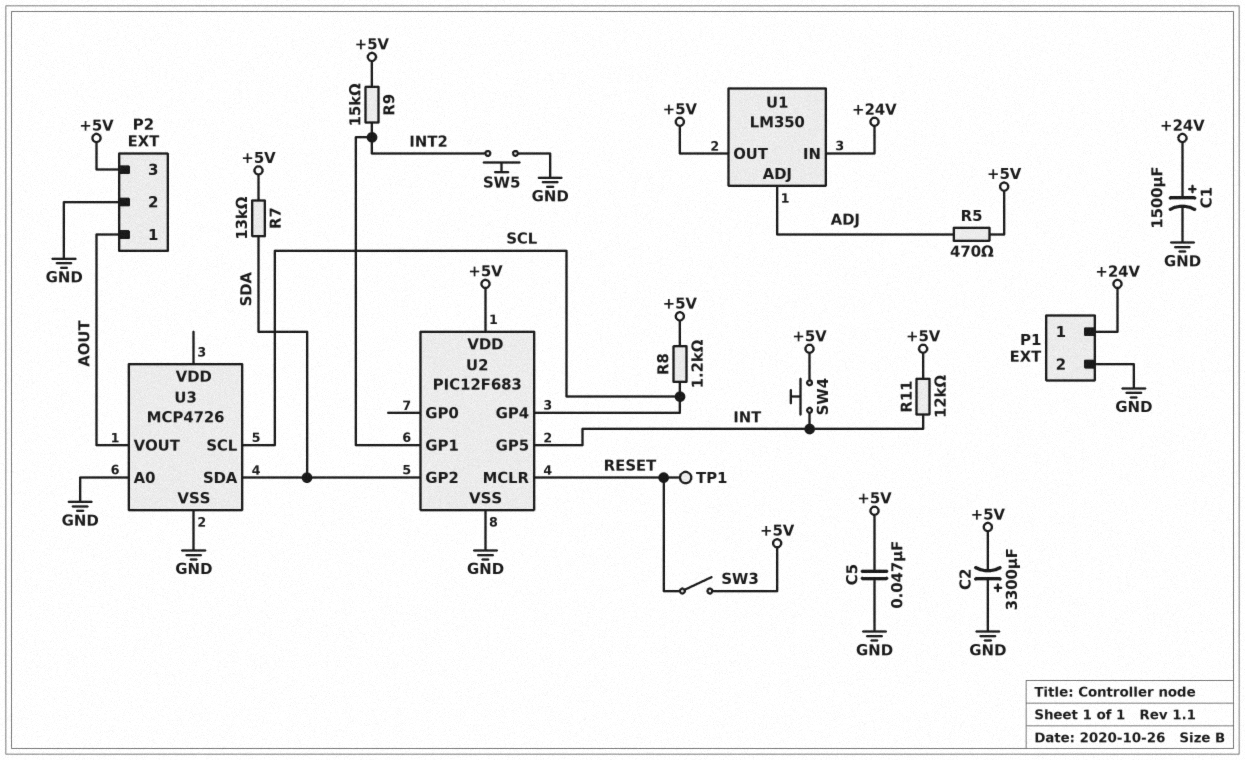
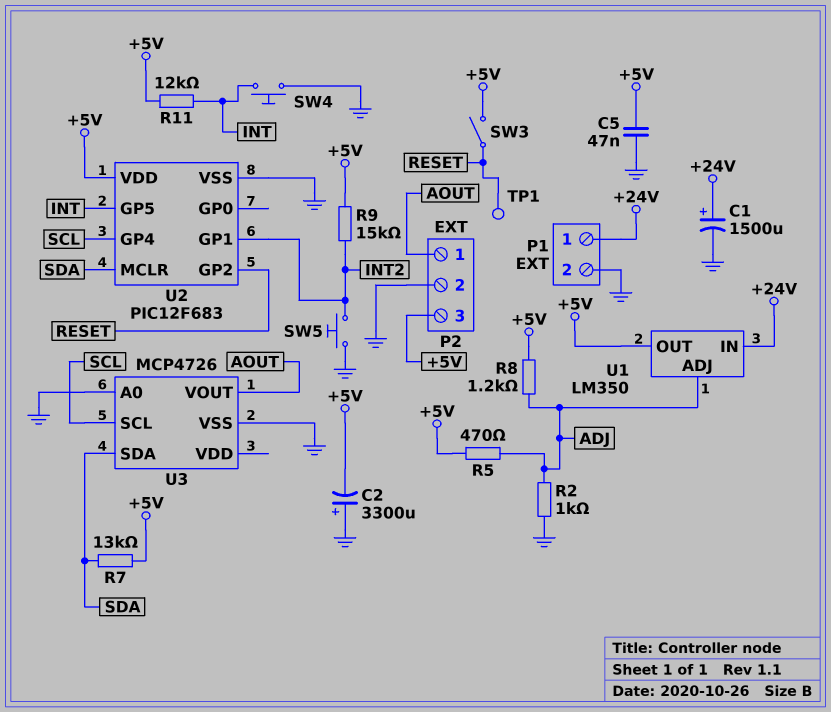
R2: none -> 1k (ADJ, GND)
R8: 1.2k (+5V, SCL) -> 1.2k (+5V, ADJ)
SW4: button (+5V, INT) -> button (GND, INT)
U2 pin GP2: SDA -> RESET
U2 pin MCLR: RESET -> SDA

